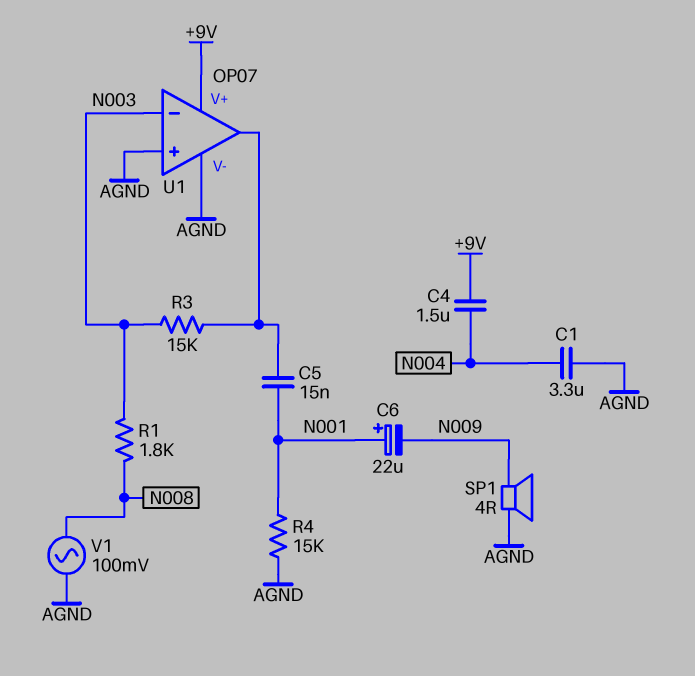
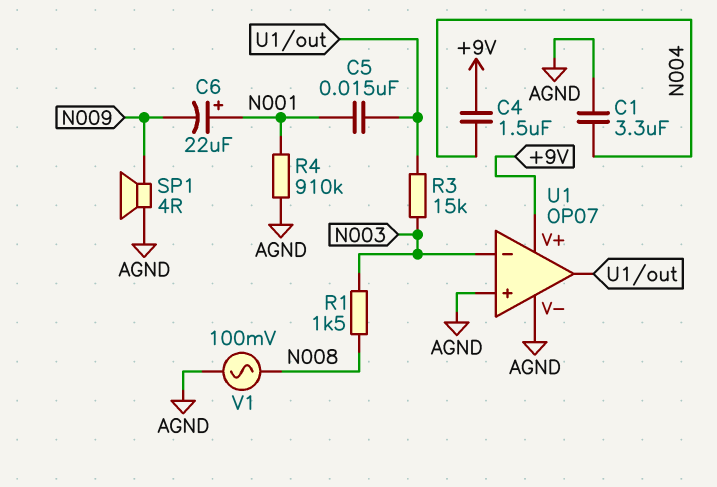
R1: 1.8k (N003, N008) -> 1.5k (N003, N008)
R4: 15k (AGND, N001) -> 910k (AGND, N001)

